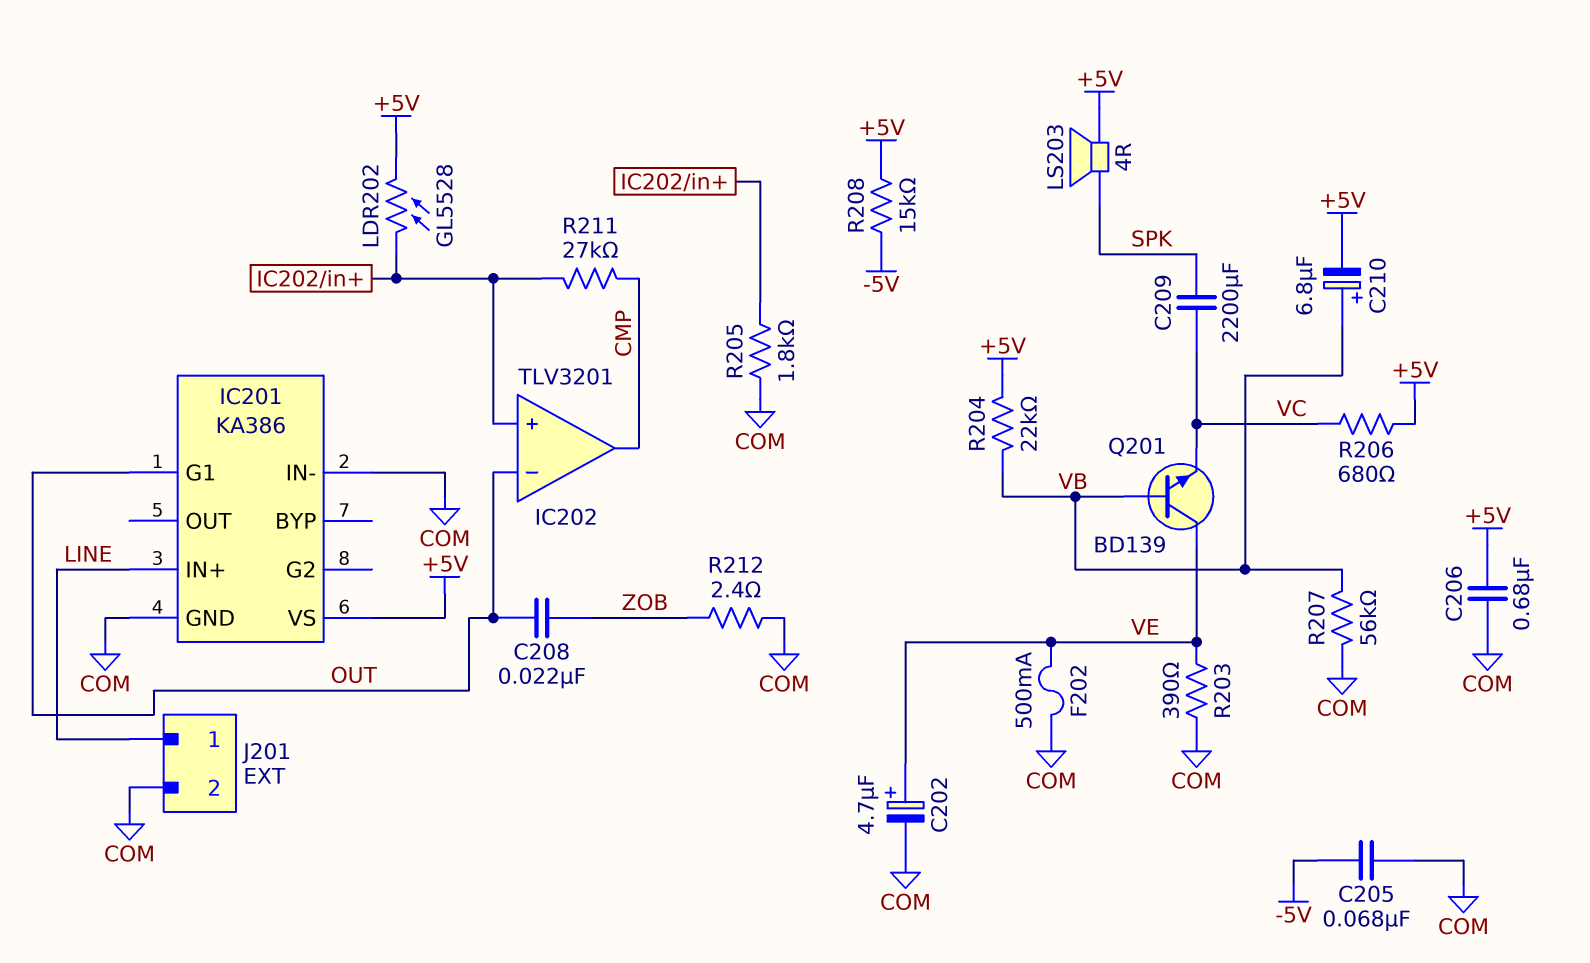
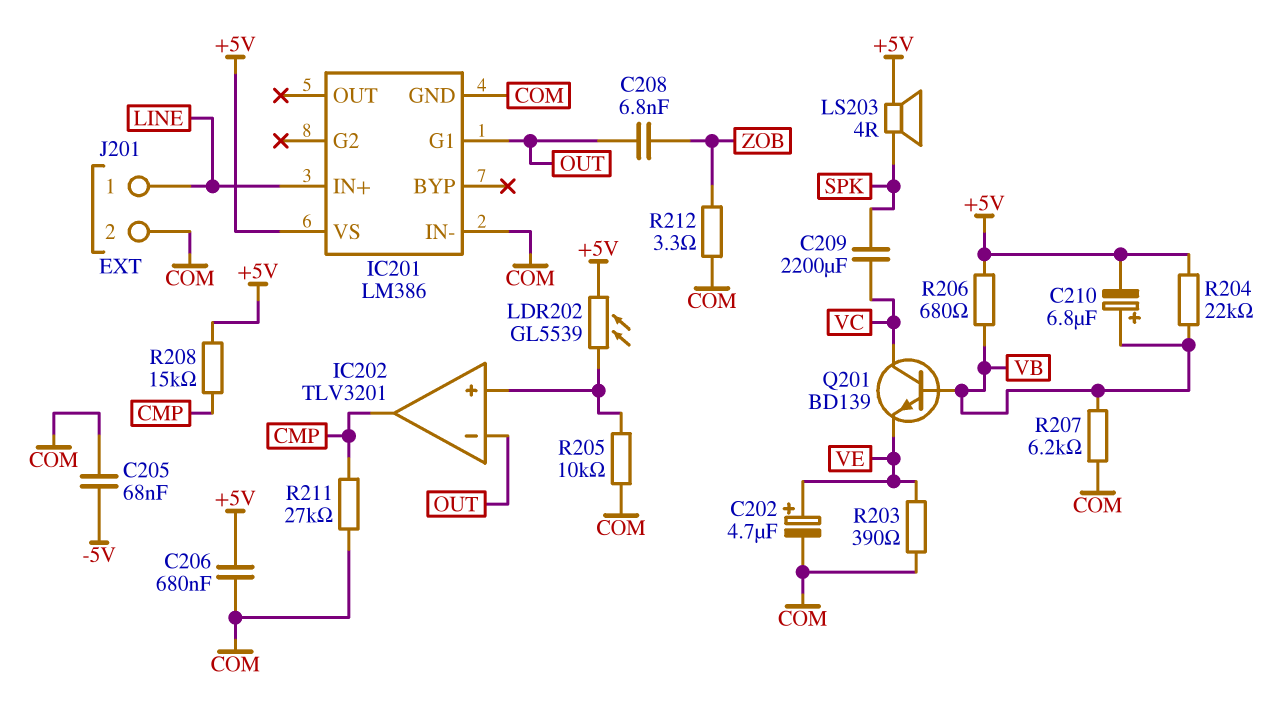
C208: 22nF (OUT, ZOB) -> 6.8nF (OUT, ZOB)
F202: 500mA (COM, VE) -> none
IC201: KA386 -> LM386
LDR202: GL5528 (+5V, IC202/in+) -> GL5539 (+5V, IC202/in+)
Q201: NPN BD139 (B VB, C VE, E VC) -> NPN BD139 (B VB, C VC, E VE)
R205: 1.8k (COM, IC202/in+) -> 10k (COM, IC202/in+)
R206: 680 (+5V, VC) -> 680 (+5V, VB)
R207: 56k (COM, VB) -> 6.2k (COM, VB)
R208: 15k (+5V, -5V) -> 15k (+5V, CMP)
R211: 27k (CMP, IC202/in+) -> 27k (CMP, COM)
R212: 2.4 (COM, ZOB) -> 3.3 (COM, ZOB)

